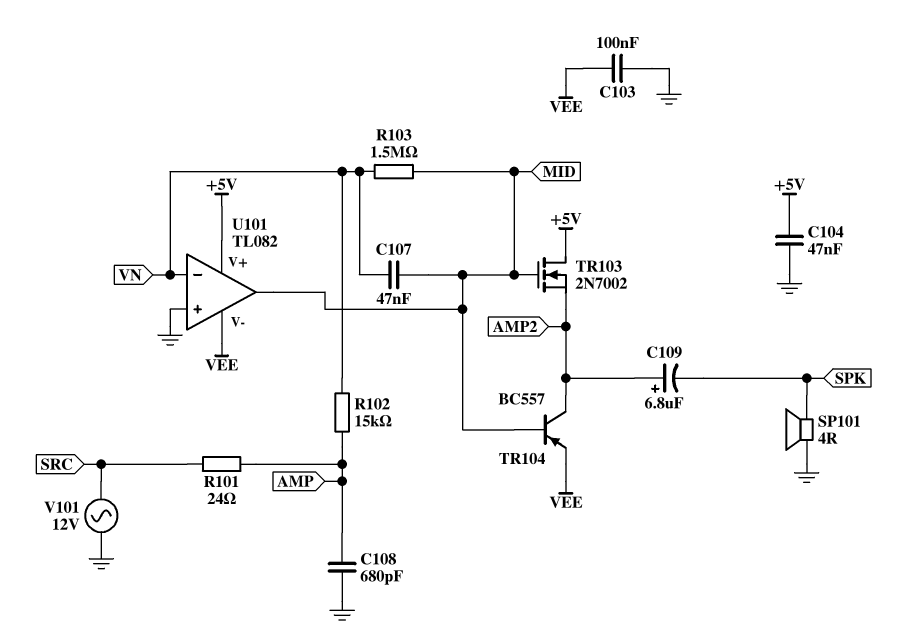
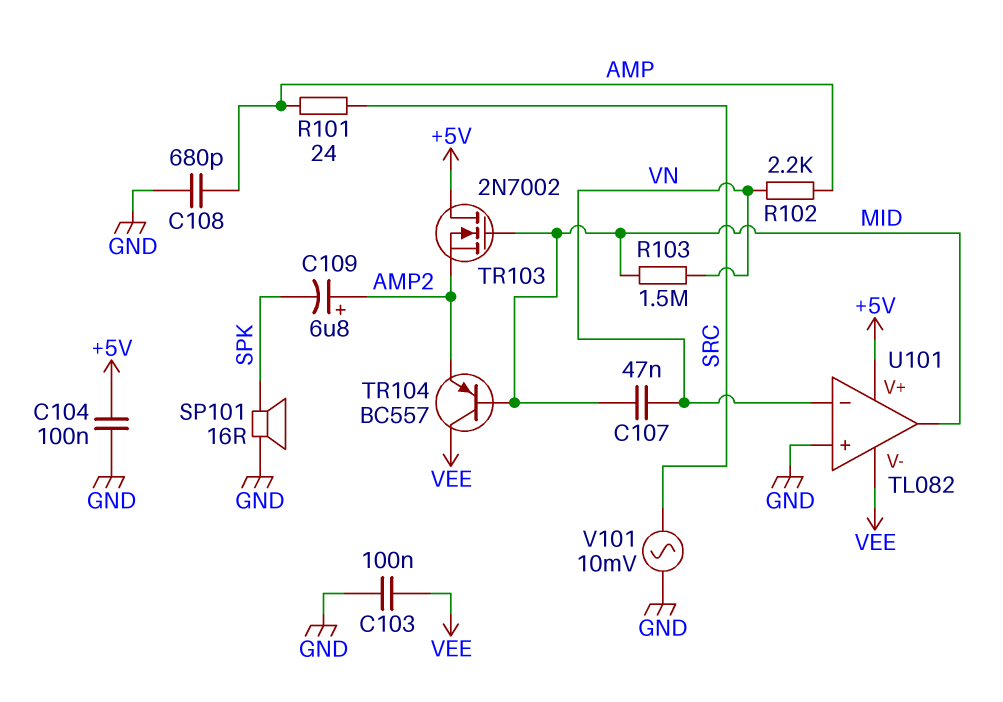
C104: 47nF (+5V, GND) -> 100nF (+5V, GND)
R102: 15k (AMP, VN) -> 2.2k (AMP, VN)
SP101: speaker 4R (GND, SPK) -> speaker 16R (GND, SPK)
TR104: PNP BC557 (B MID, C AMP2, E VEE) -> PNP BC557 (B MID, C VEE, E AMP2)
V101: AC 12V (GND, SRC) -> AC 10mV (GND, SRC)

